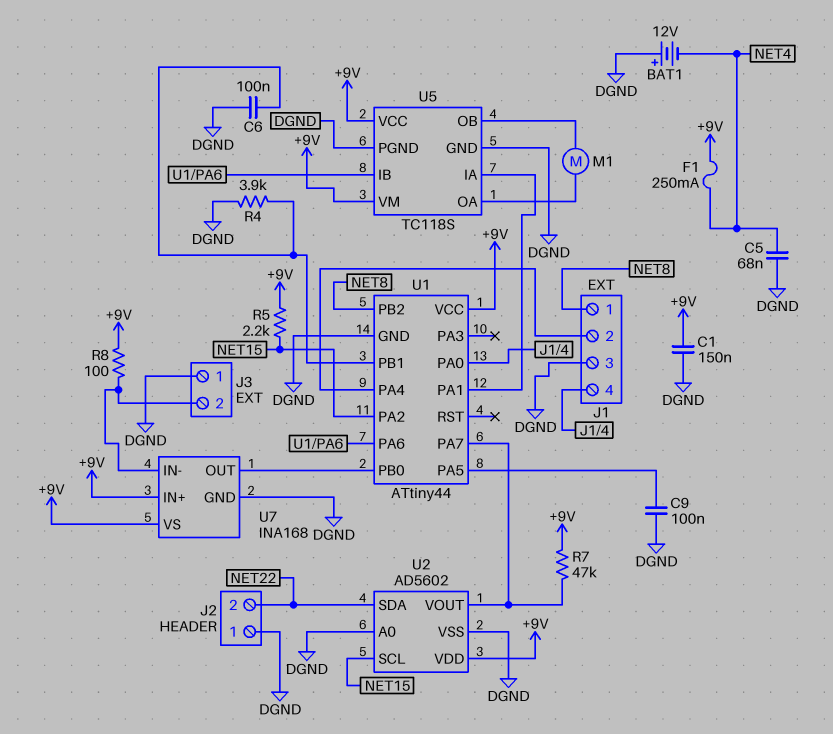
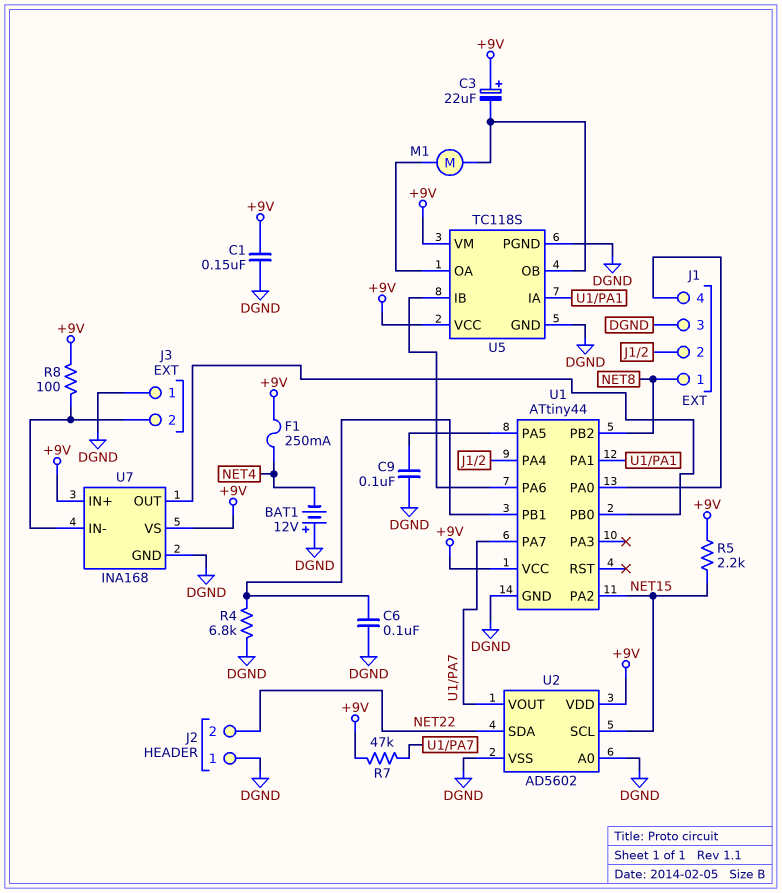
C3: none -> 22uF (plus +9V, minus U5/OB)
C5: 68nF (DGND, NET4) -> none
R4: 3.9k (DGND, U1/PB1) -> 6.8k (DGND, U1/PB1)

